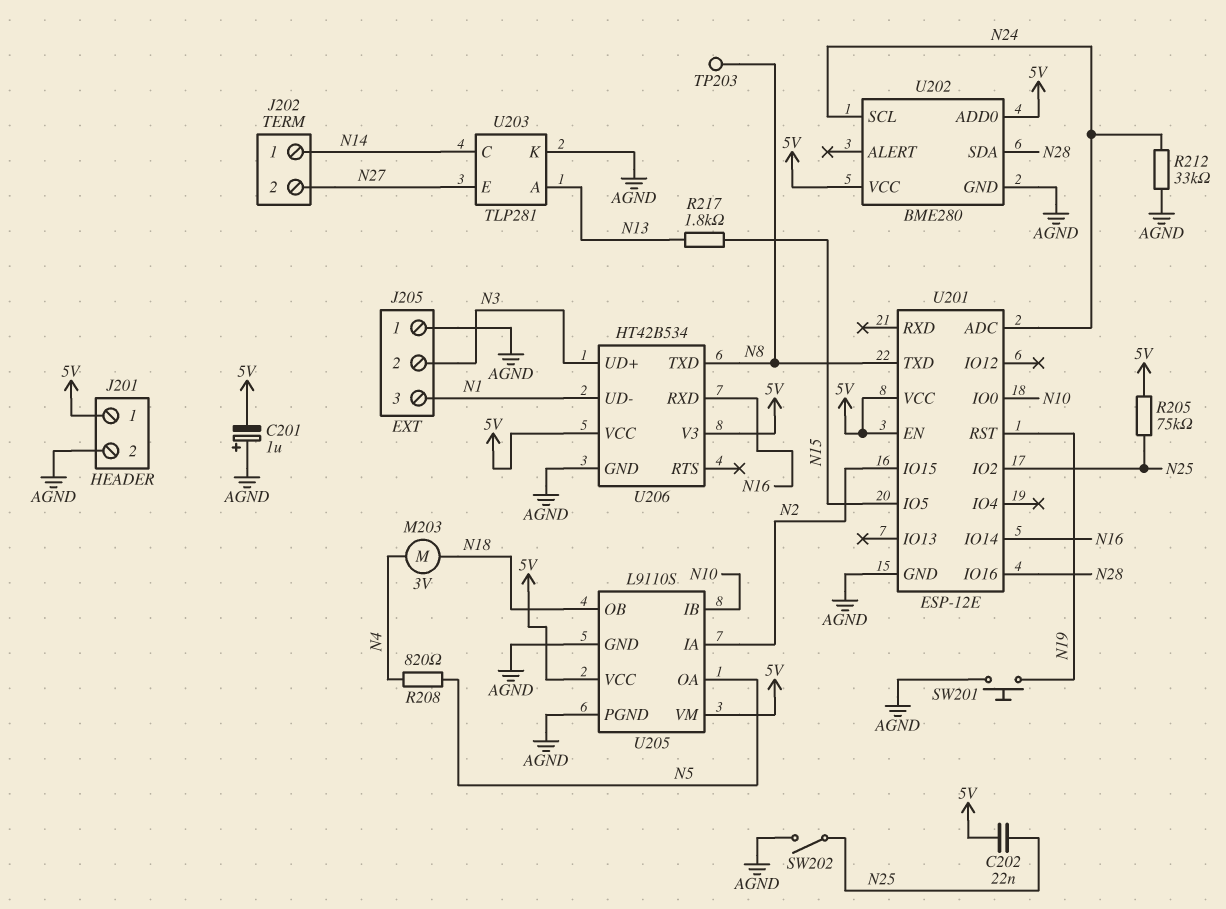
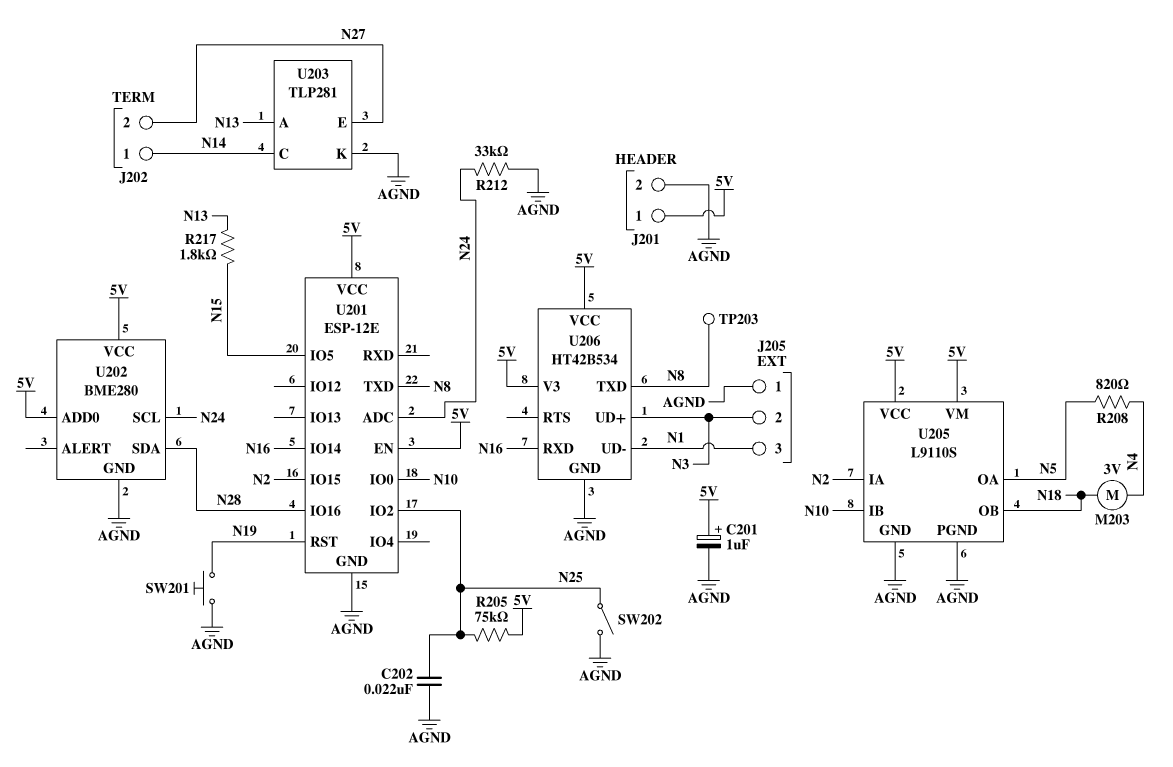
C201: 1uF (plus AGND, minus 5V) -> 1uF (plus 5V, minus AGND)
C202: 22nF (5V, N25) -> 22nF (AGND, N25)

